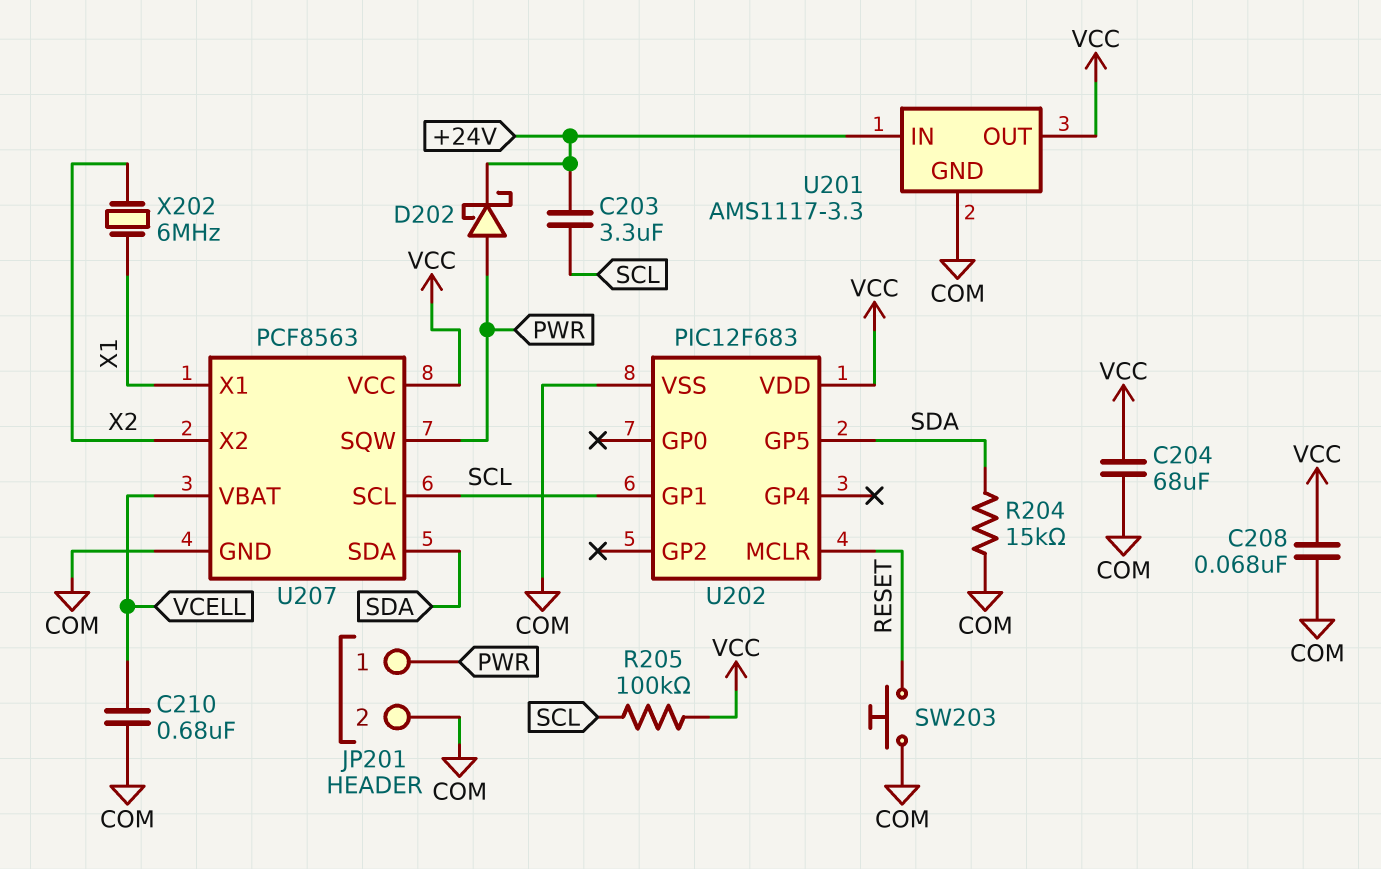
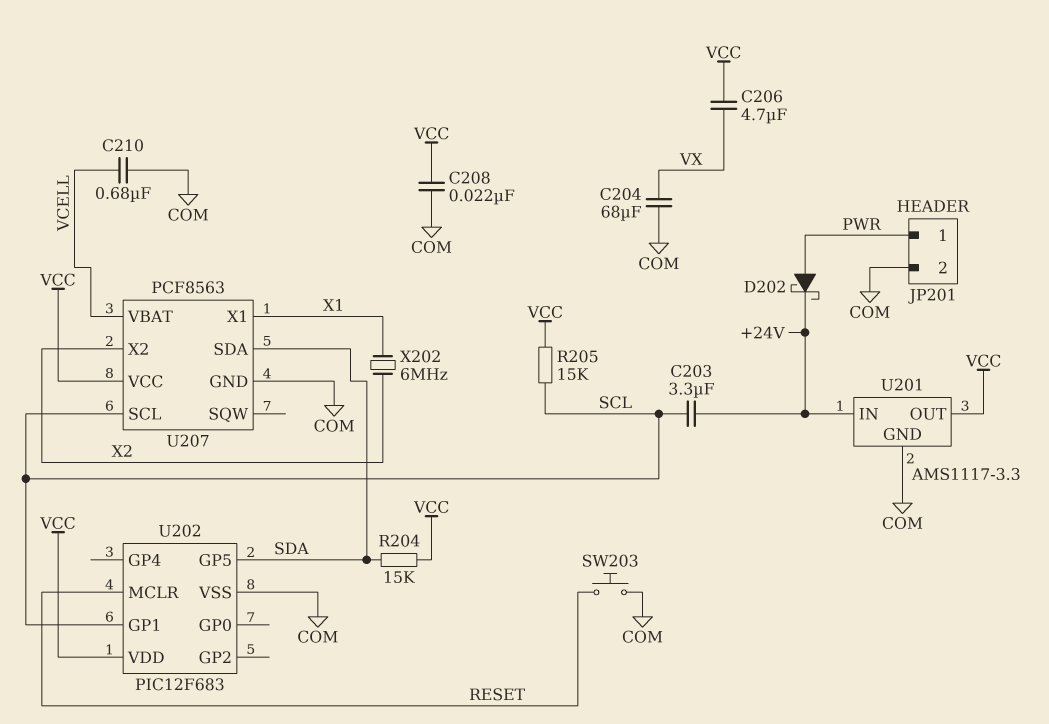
C204: 68uF (COM, VCC) -> 68uF (COM, VX)
C206: none -> 4.7uF (VCC, VX)
C208: 68nF (COM, VCC) -> 22nF (COM, VCC)
R204: 15k (COM, SDA) -> 15k (SDA, VCC)
R205: 100k (SCL, VCC) -> 15k (SCL, VCC)
U207 pin SQW: PWR -> none

